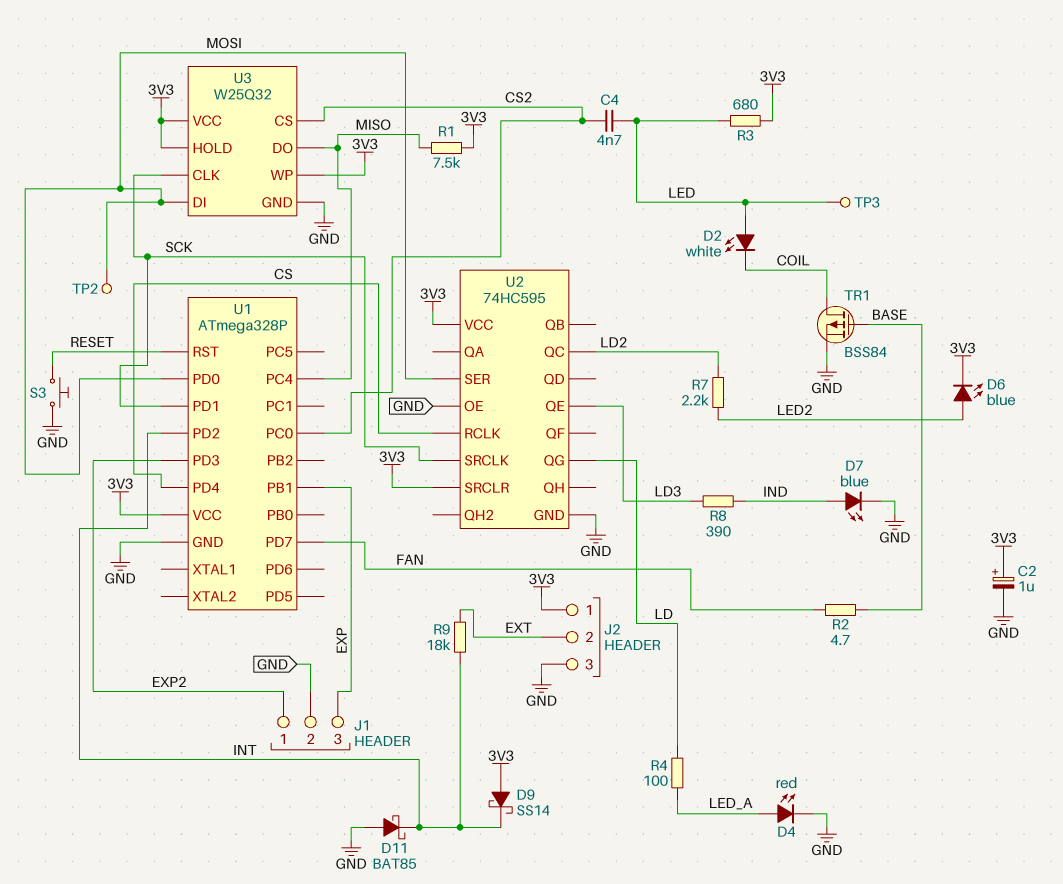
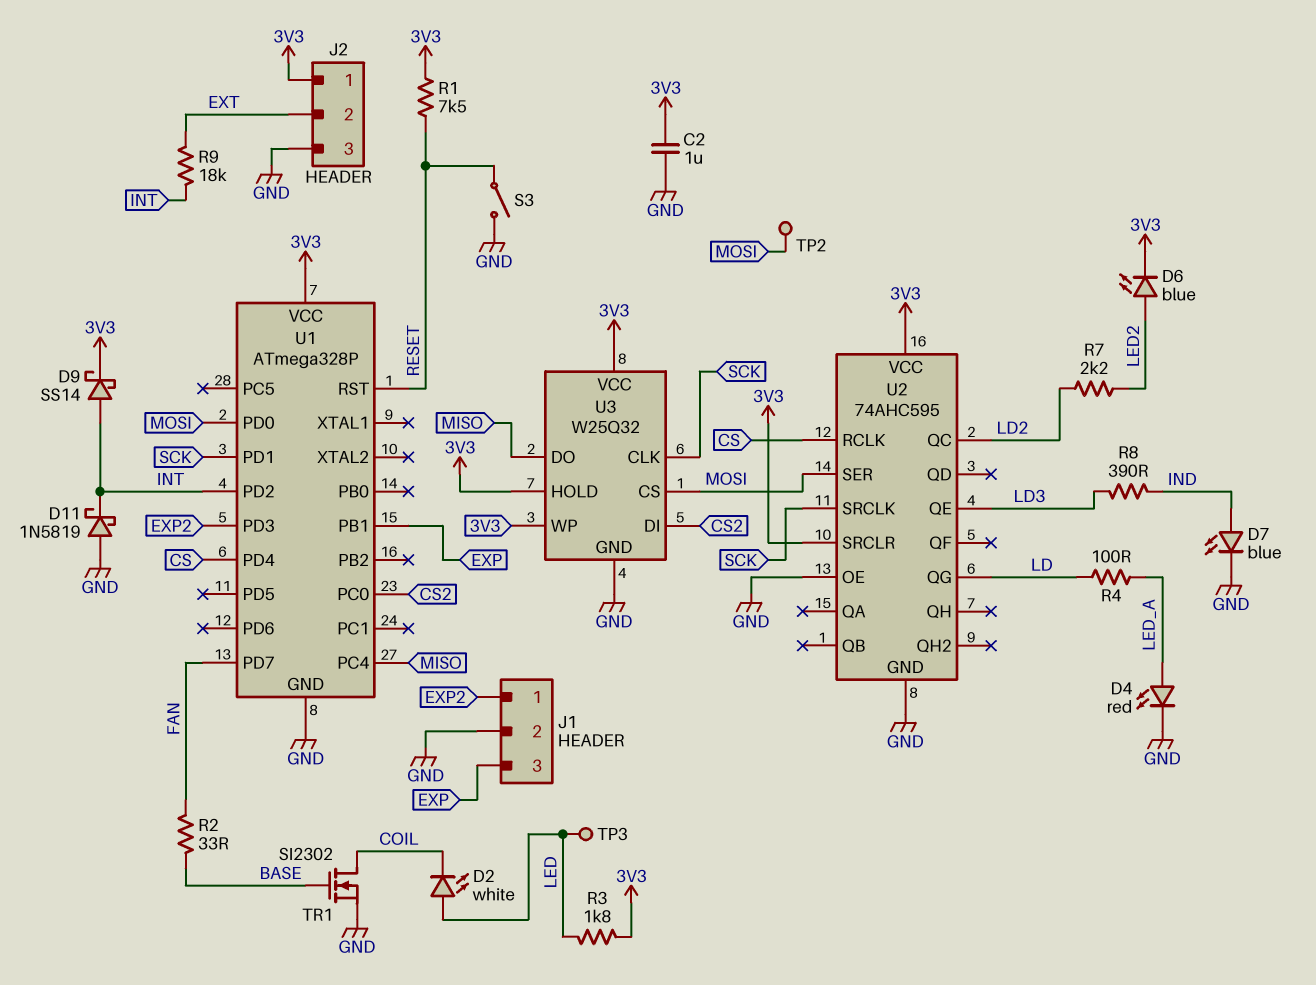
C2: 1uF (plus 3V3, minus GND) -> 1uF (3V3, GND)
C4: 4.7nF (CS2, LED) -> none
D9: schottky SS14 (A 3V3, K INT) -> schottky SS14 (A INT, K 3V3)
D11: schottky BAT85 (A GND, K INT) -> schottky 1N5819 (A GND, K INT)
R1: 7.5k (3V3, MISO) -> 7.5k (3V3, RESET)
R2: 4.7 (BASE, FAN) -> 33 (BASE, FAN)
R3: 680 (3V3, LED) -> 1.8k (3V3, LED)
S3: button (GND, RESET) -> switch (GND, RESET)
TR1: PMOS BSS84 (G BASE, D COIL, S GND) -> NMOS SI2302 (G BASE, D COIL, S GND)
U2: 74HC595 -> 74AHC595
U3 pin CS: CS2 -> MOSI
U3 pin DI: MOSI -> CS2

